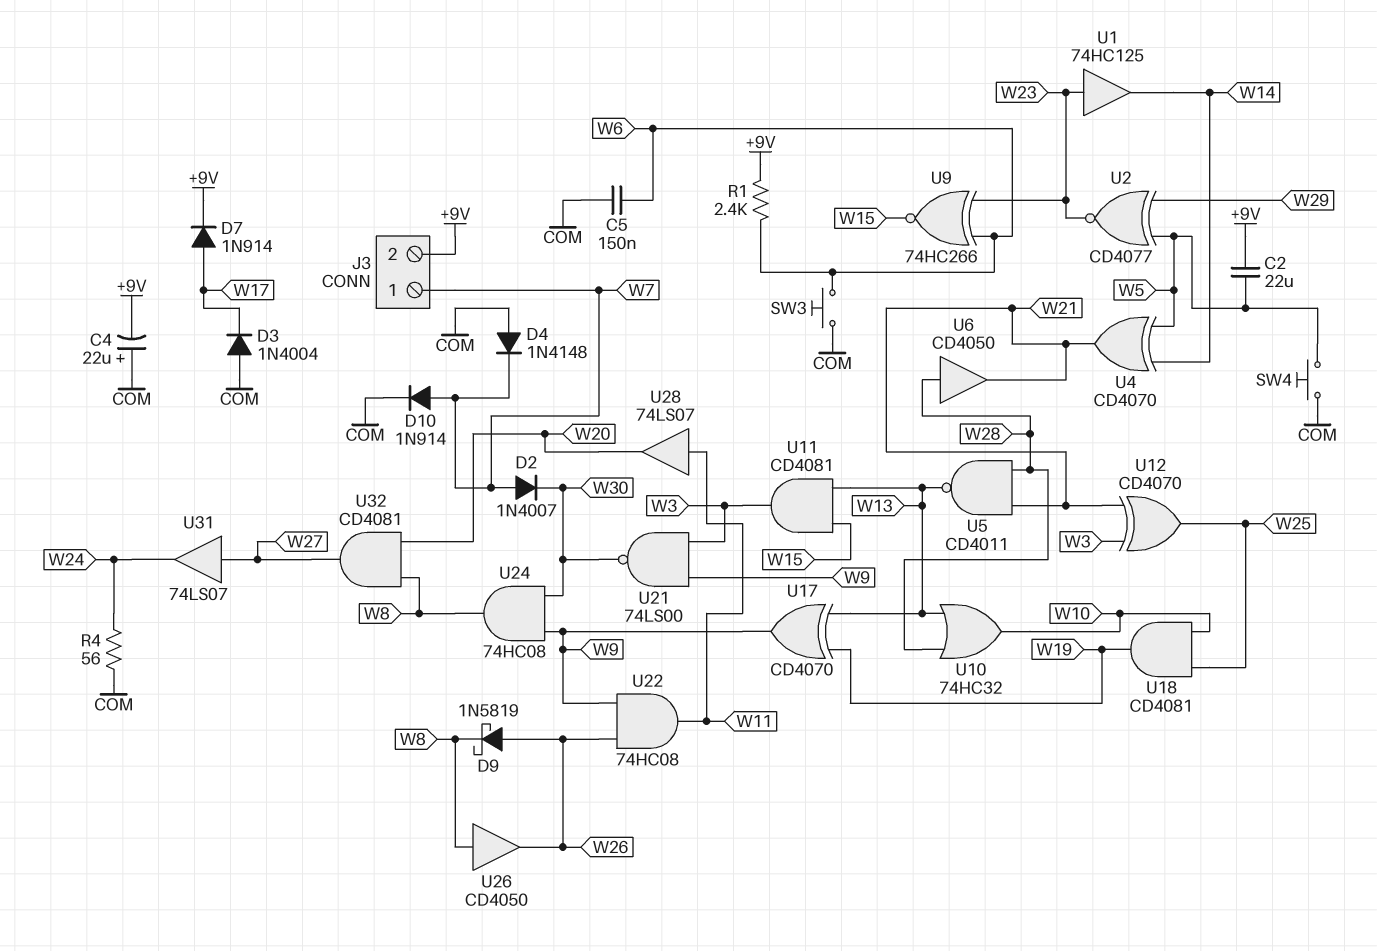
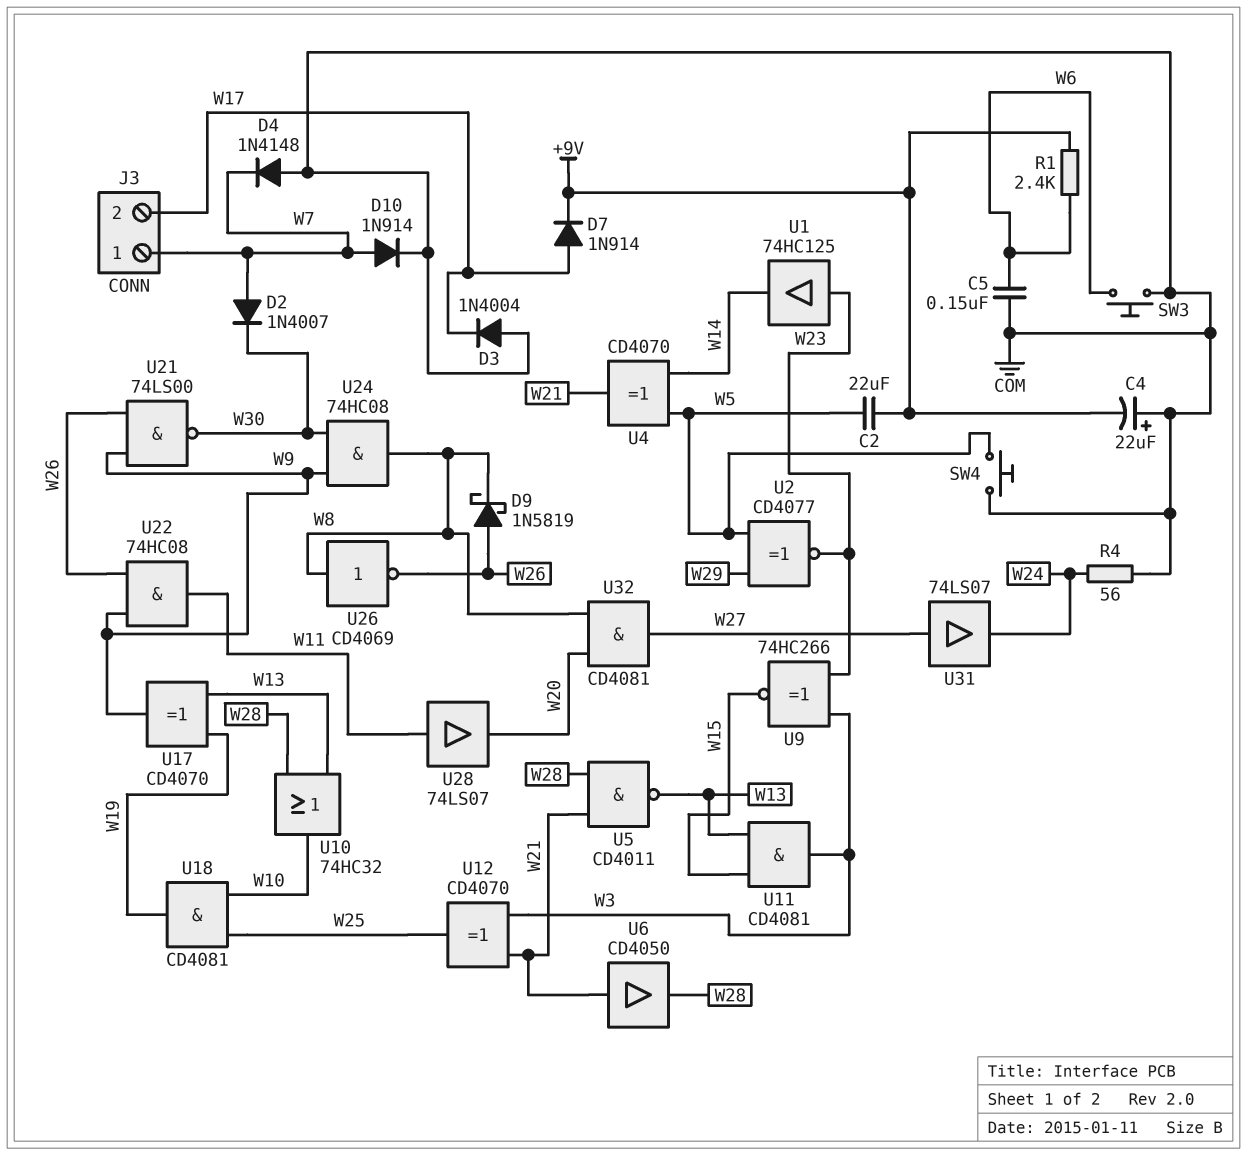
J3 pin 2: +9V -> W17
U6: buffer CD4050 (in W28, out W21) -> buffer CD4050 (in W21, out W28)
U9: XNOR 74HC266 (in W6, in W23, out W15) -> XNOR 74HC266 (in W3, in W23, out W15)
U21: NAND 74LS00 (in W3, in W9, out W30) -> NAND 74LS00 (in W9, in W26, out W30)
U26: buffer CD4050 (in W8, out W26) -> NOT CD4069 (in W8, out W26)

